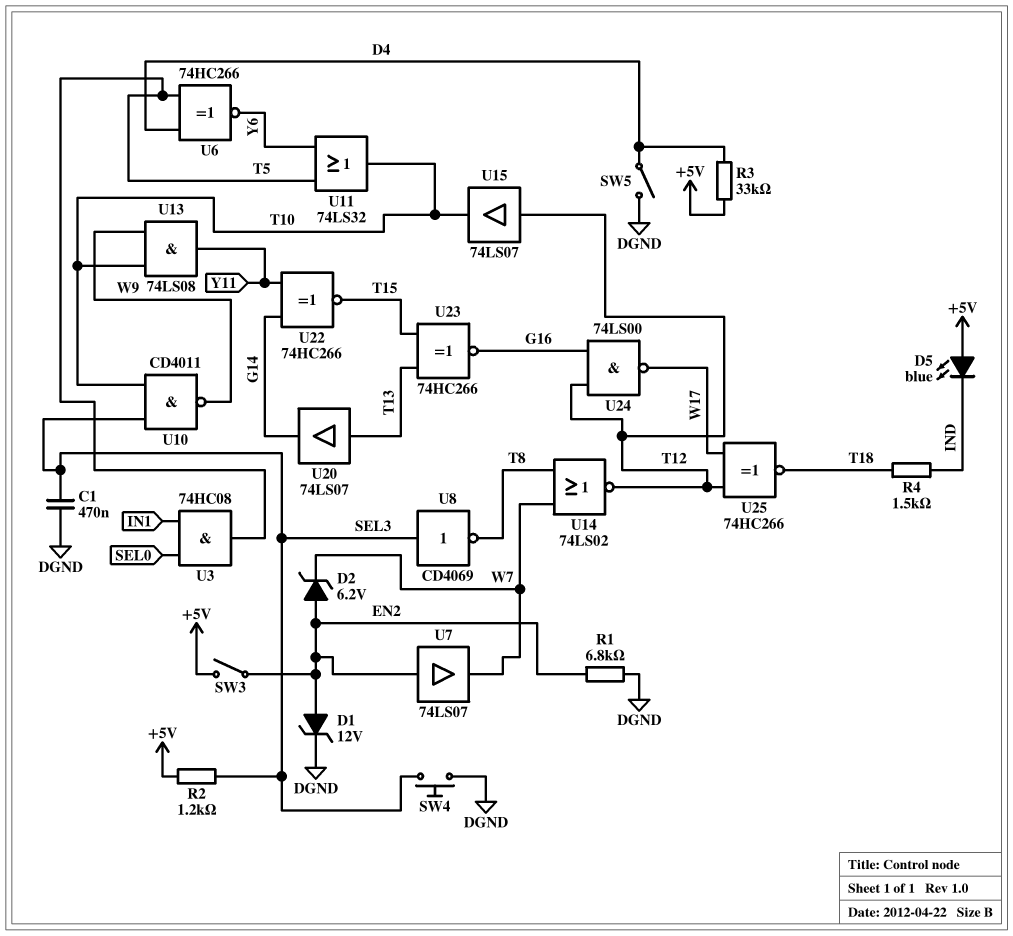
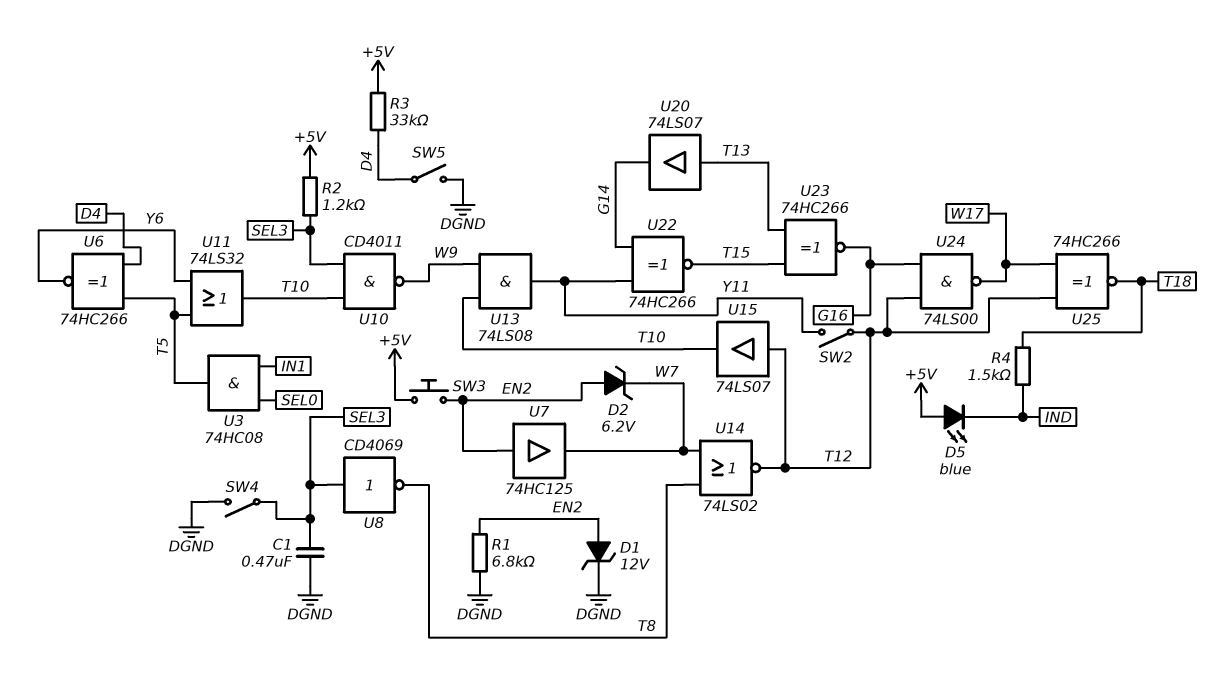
SW2: none -> switch (T12, Y11)
SW3: switch (+5V, EN2) -> button (+5V, EN2)
SW4: button (DGND, SEL3) -> switch (DGND, SEL3)
U7: buffer 74LS07 (in EN2, out W7) -> buffer 74HC125 (in EN2, out W7)

